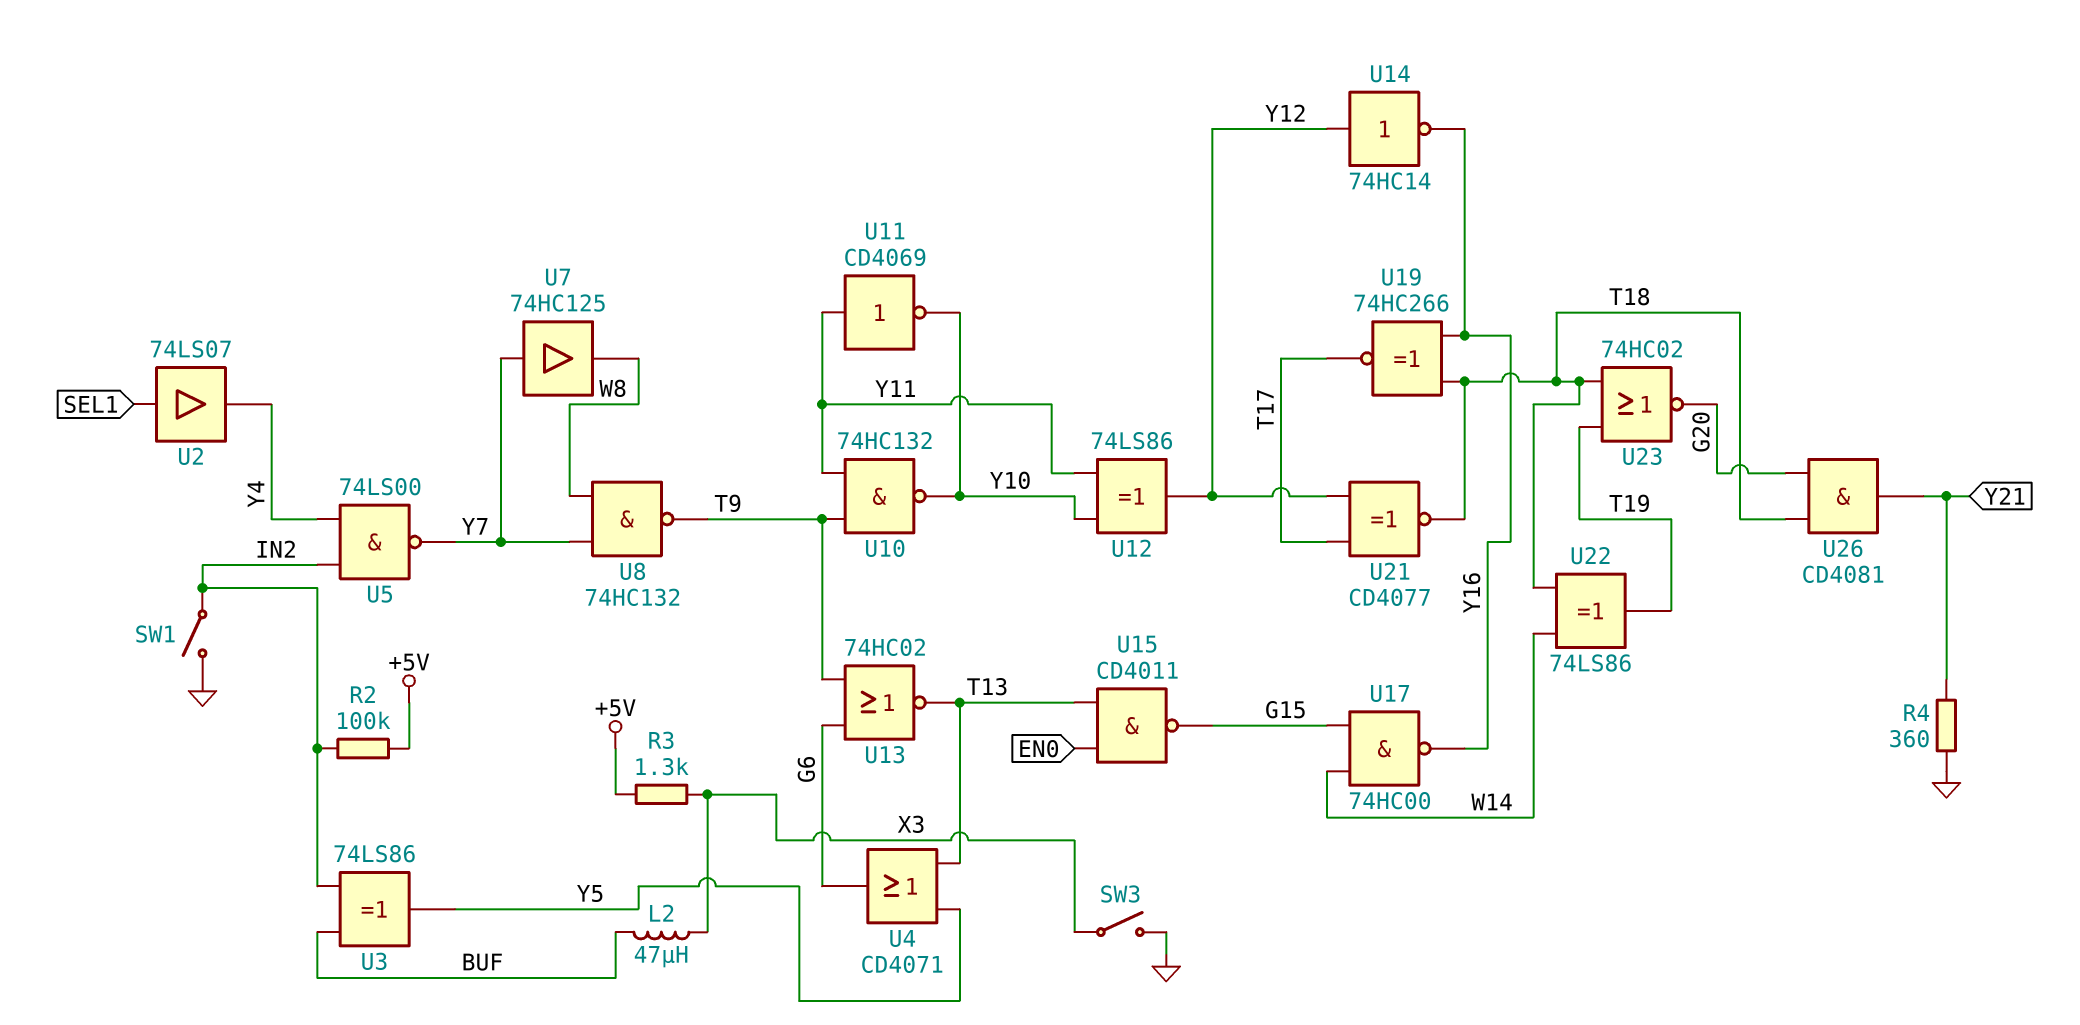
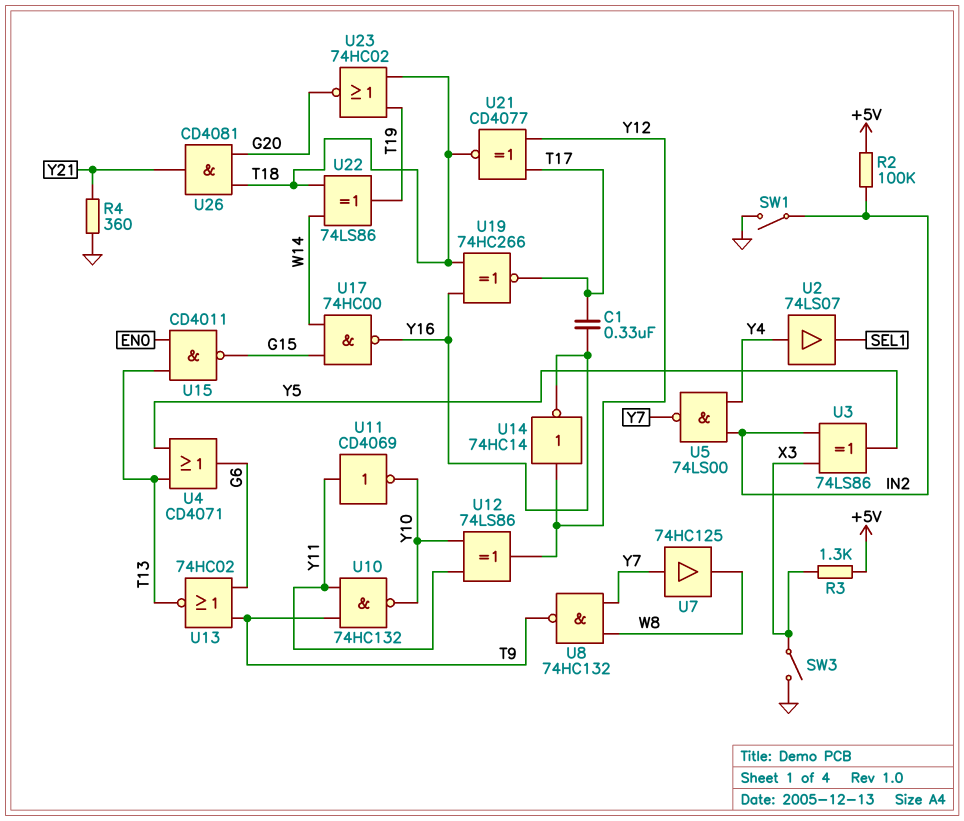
C1: none -> 330nF (T17, Y16)
L2: 47uH (BUF, X3) -> none
U2: buffer 74LS07 (in SEL1, out Y4) -> buffer 74LS07 (in Y4, out SEL1)
U3: XOR 74LS86 (in BUF, in IN2, out Y5) -> XOR 74LS86 (in IN2, in X3, out Y5)

